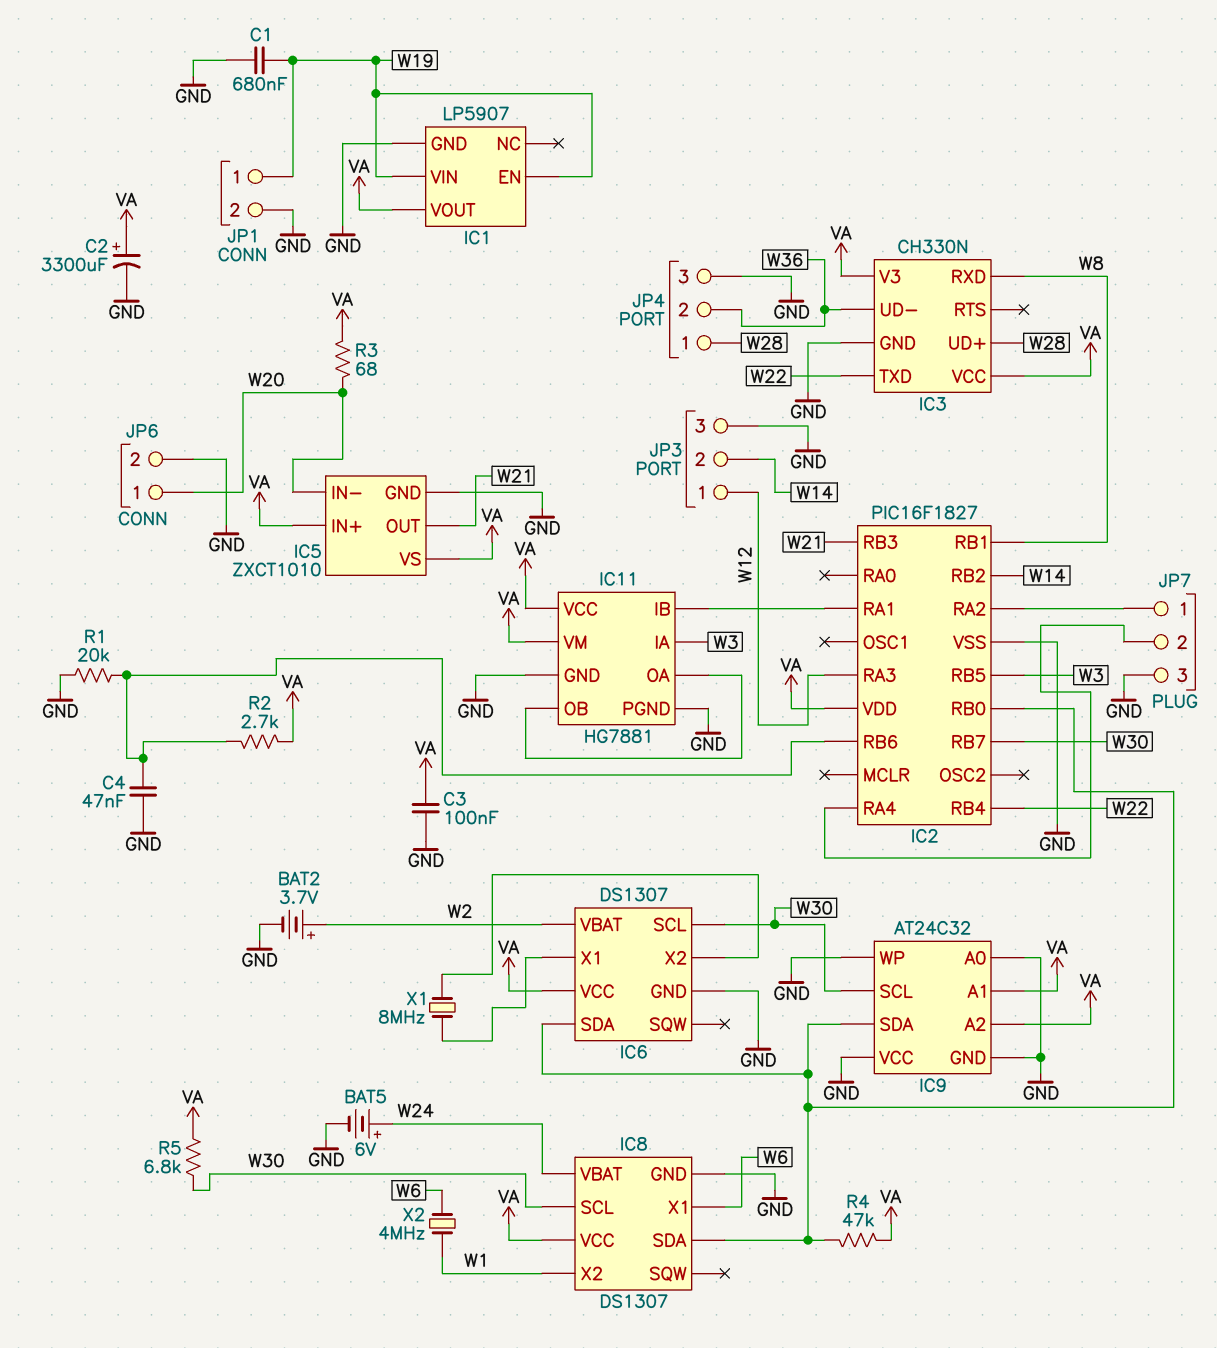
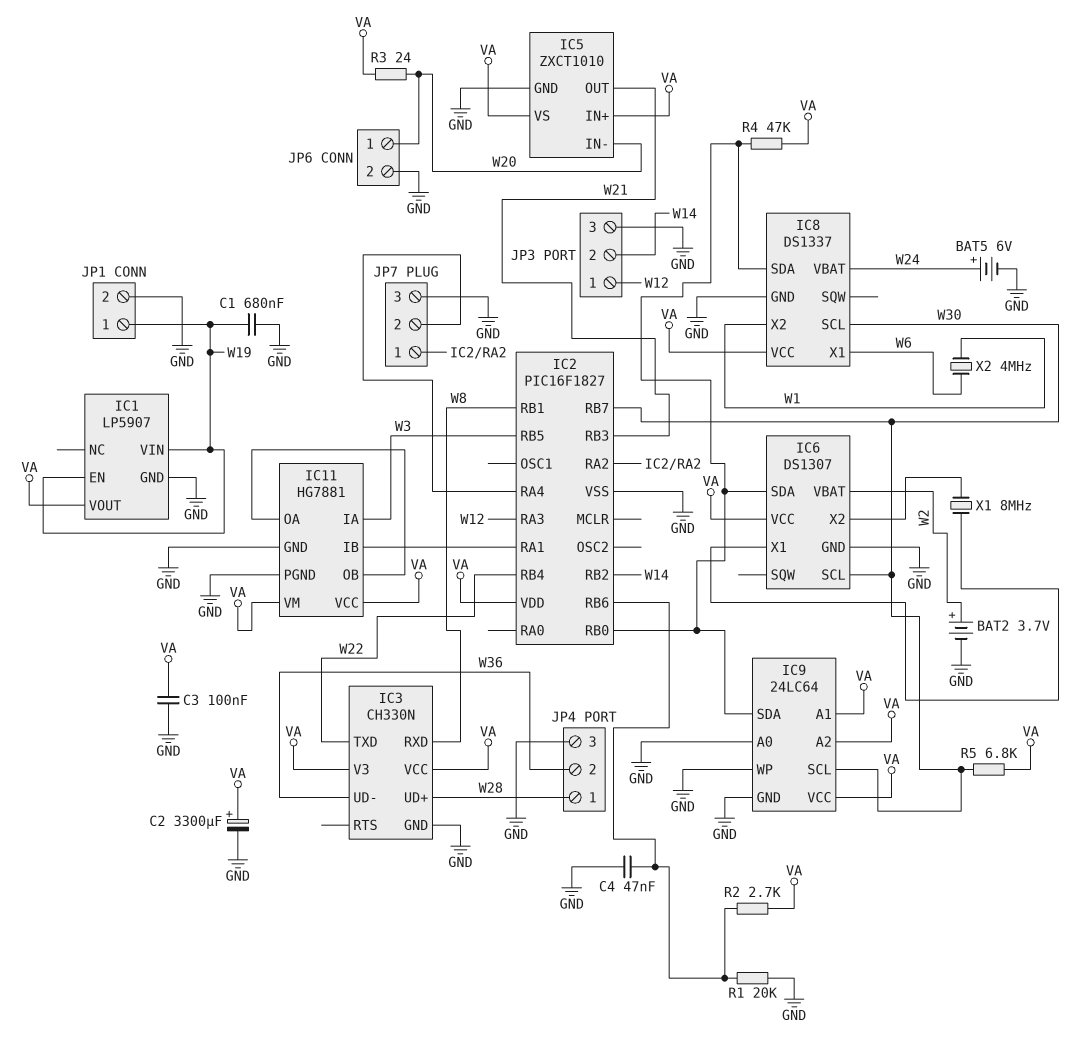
IC8: DS1307 -> DS1337
IC9: AT24C32 -> 24LC64
IC9 pin VCC: GND -> VA
R3: 68 (VA, W20) -> 24 (VA, W20)

